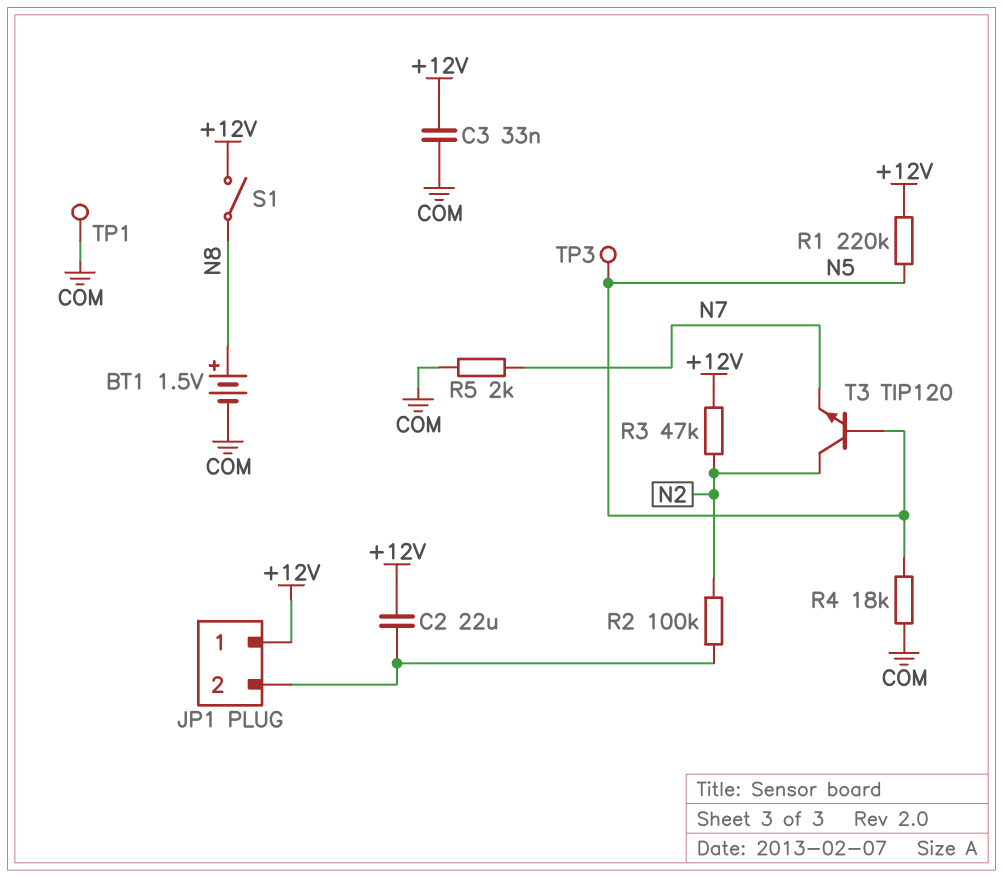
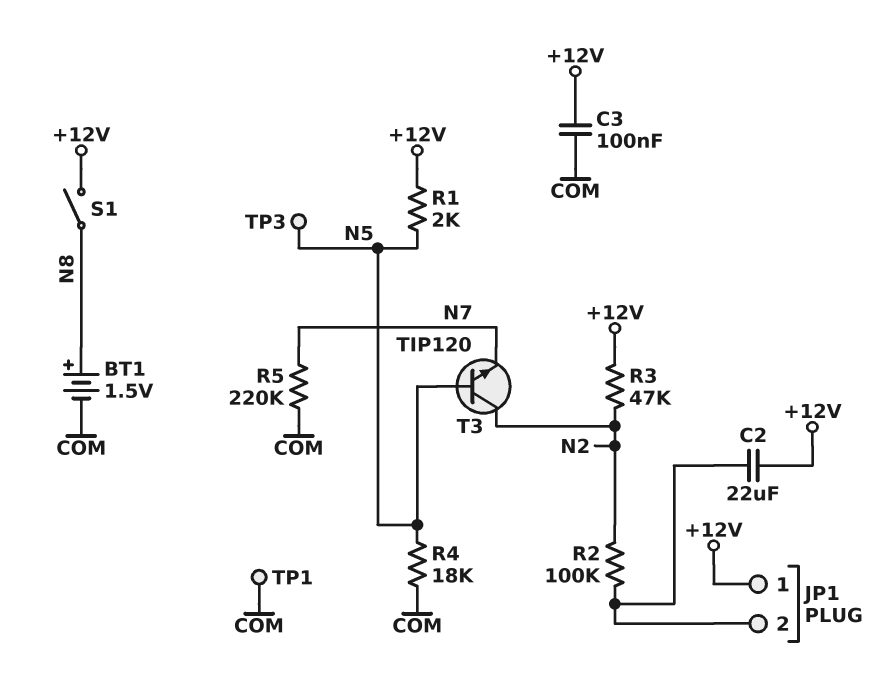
C3: 33nF (+12V, COM) -> 100nF (+12V, COM)
R1: 220k (+12V, N5) -> 2k (+12V, N5)
R5: 2k (COM, N7) -> 220k (COM, N7)

